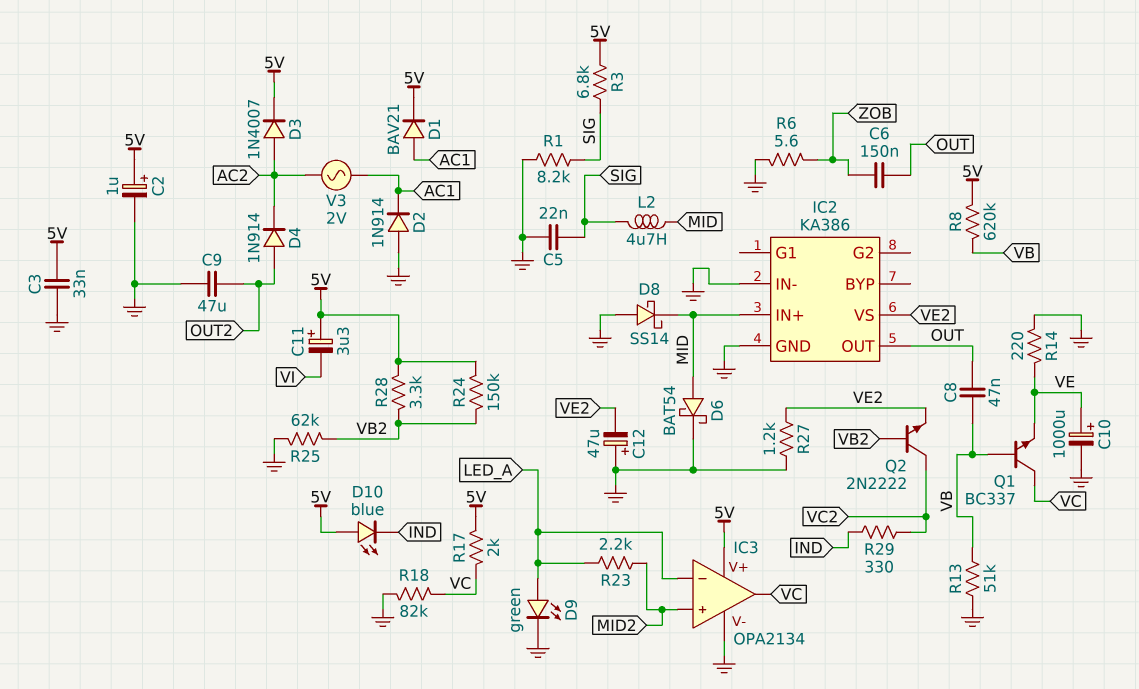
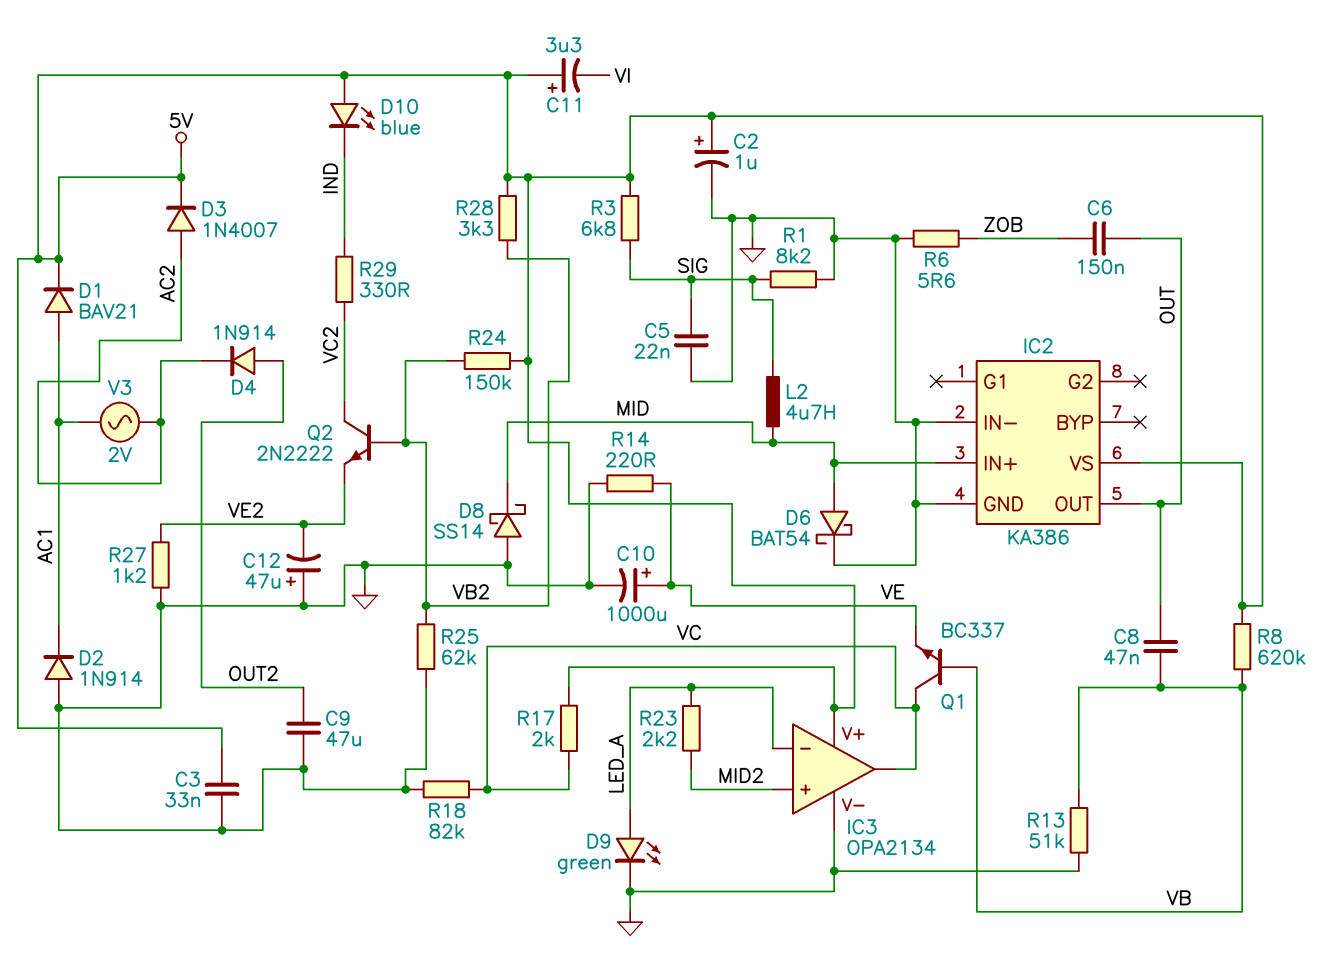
IC2 pin VS: VE2 -> 5V

